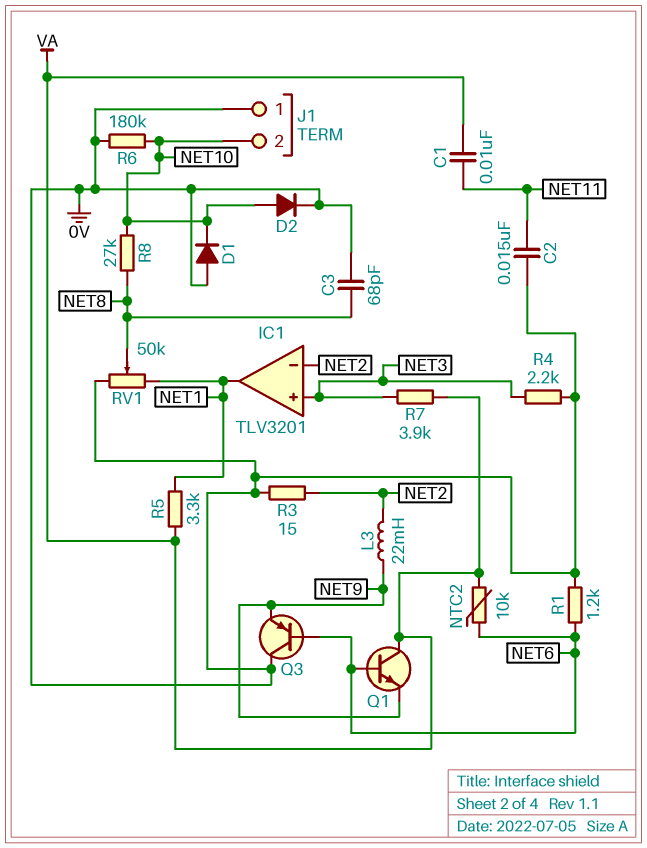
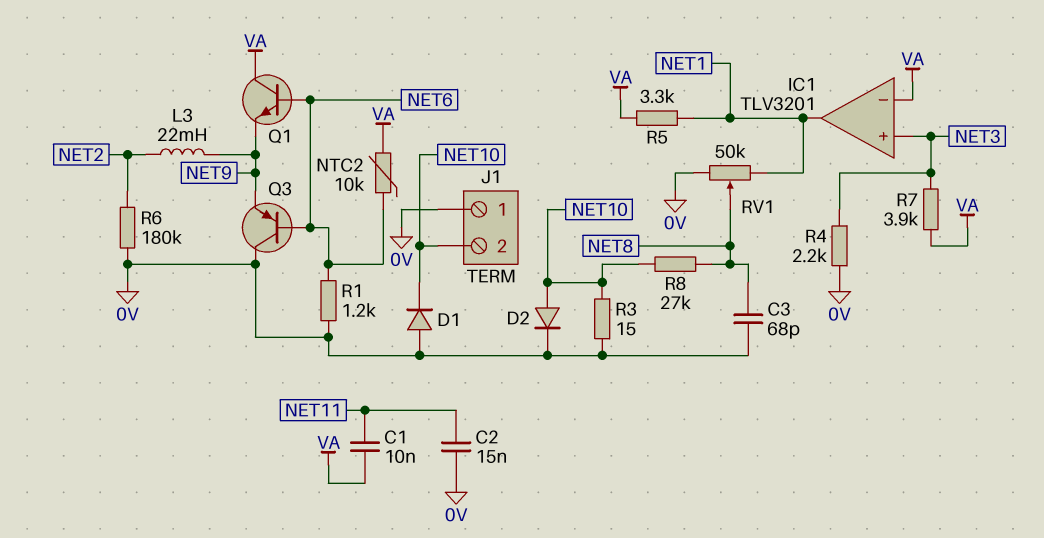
IC1 pin in-: NET2 -> VA
R3: 15 (0V, NET2) -> 15 (0V, NET10)
R6: 180k (0V, NET10) -> 180k (0V, NET2)

